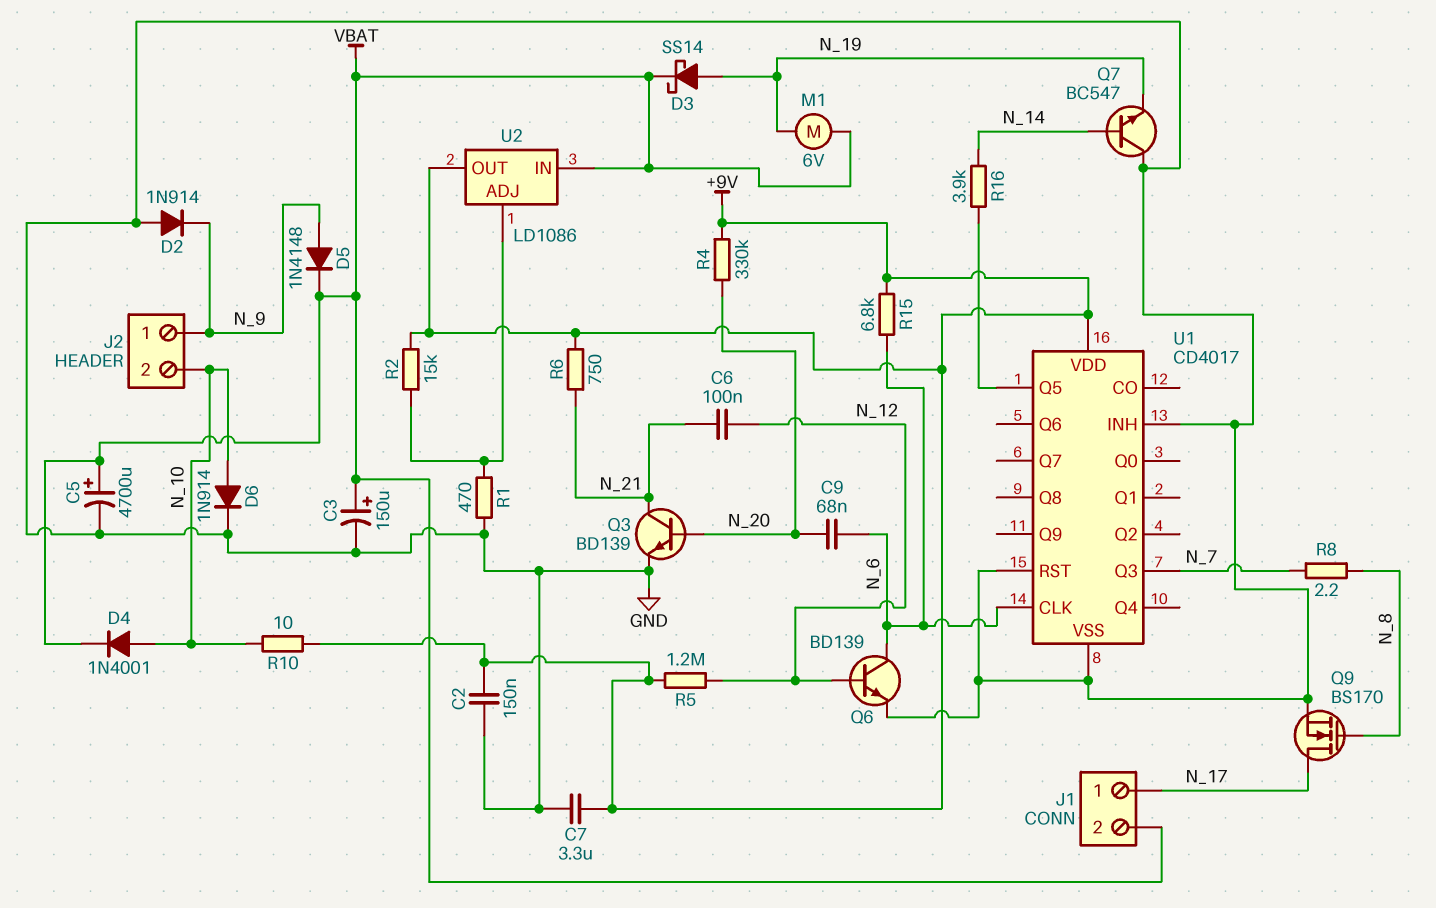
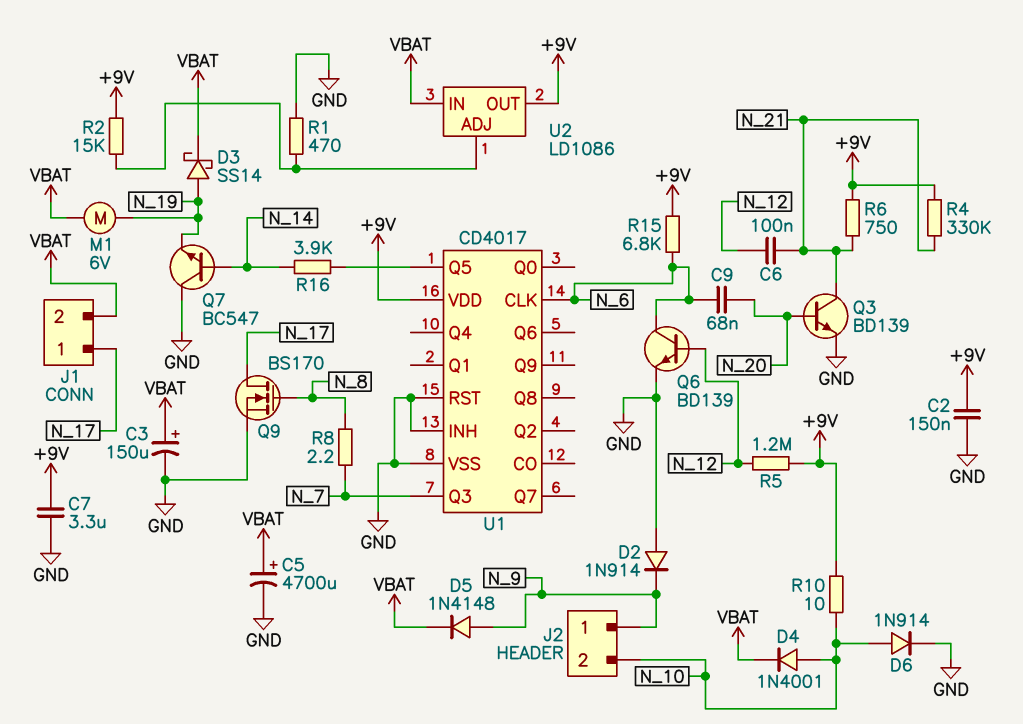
R4: 330k (+9V, N_20) -> 330k (+9V, N_21)

